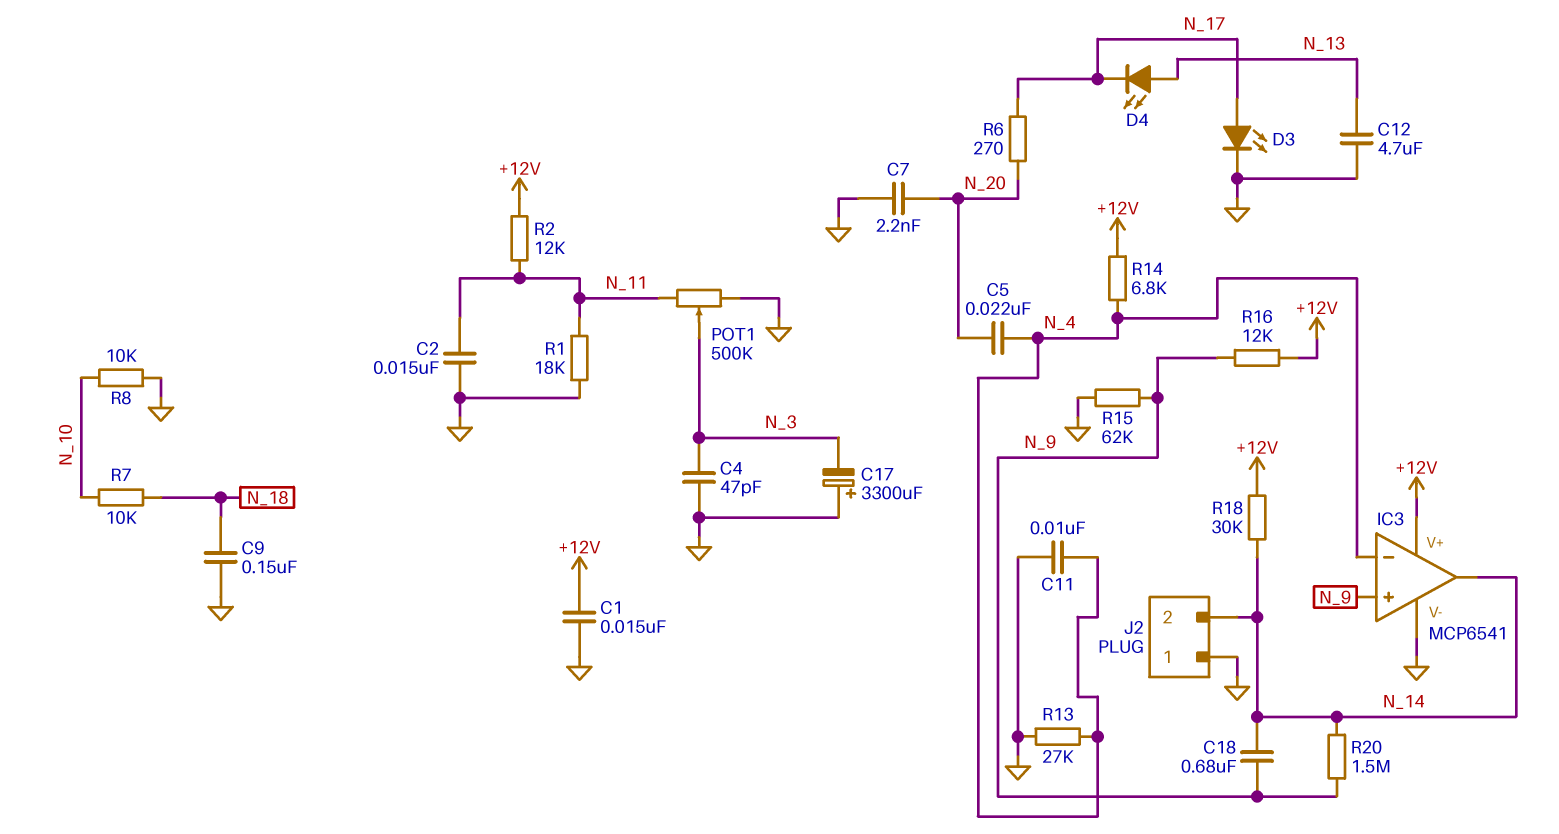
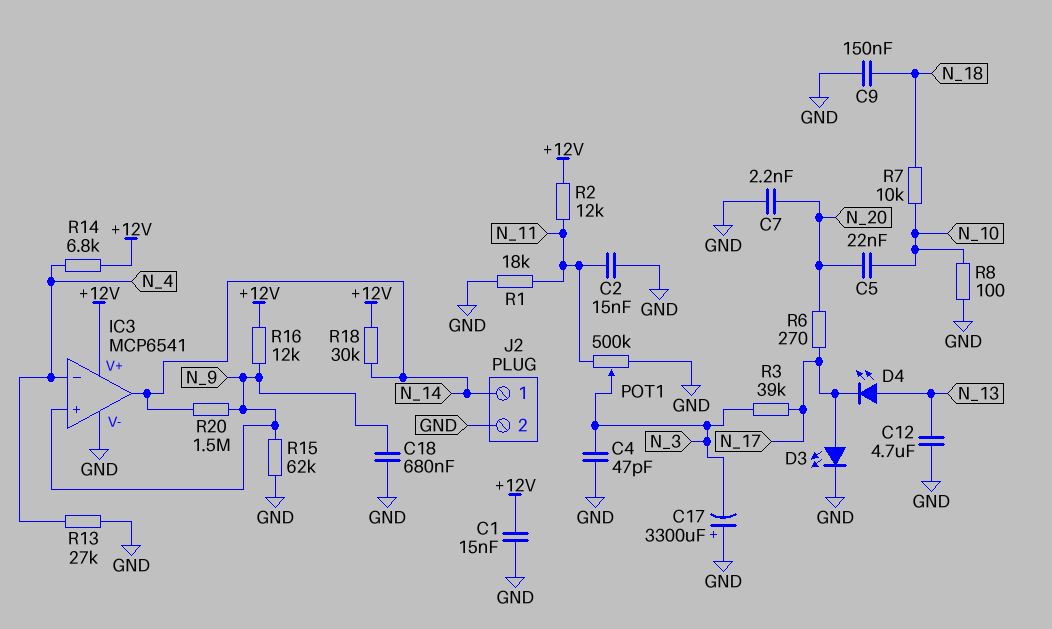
C5: 22nF (N_4, N_20) -> 22nF (N_10, N_20)
C11: 10nF (GND, N_4) -> none
C18: 680nF (N_9, N_14) -> 680nF (GND, N_9)
J2 pin 1: GND -> N_14
J2 pin 2: N_14 -> GND
R3: none -> 39k (N_3, N_17)
R8: 10k (GND, N_10) -> 100 (GND, N_10)

